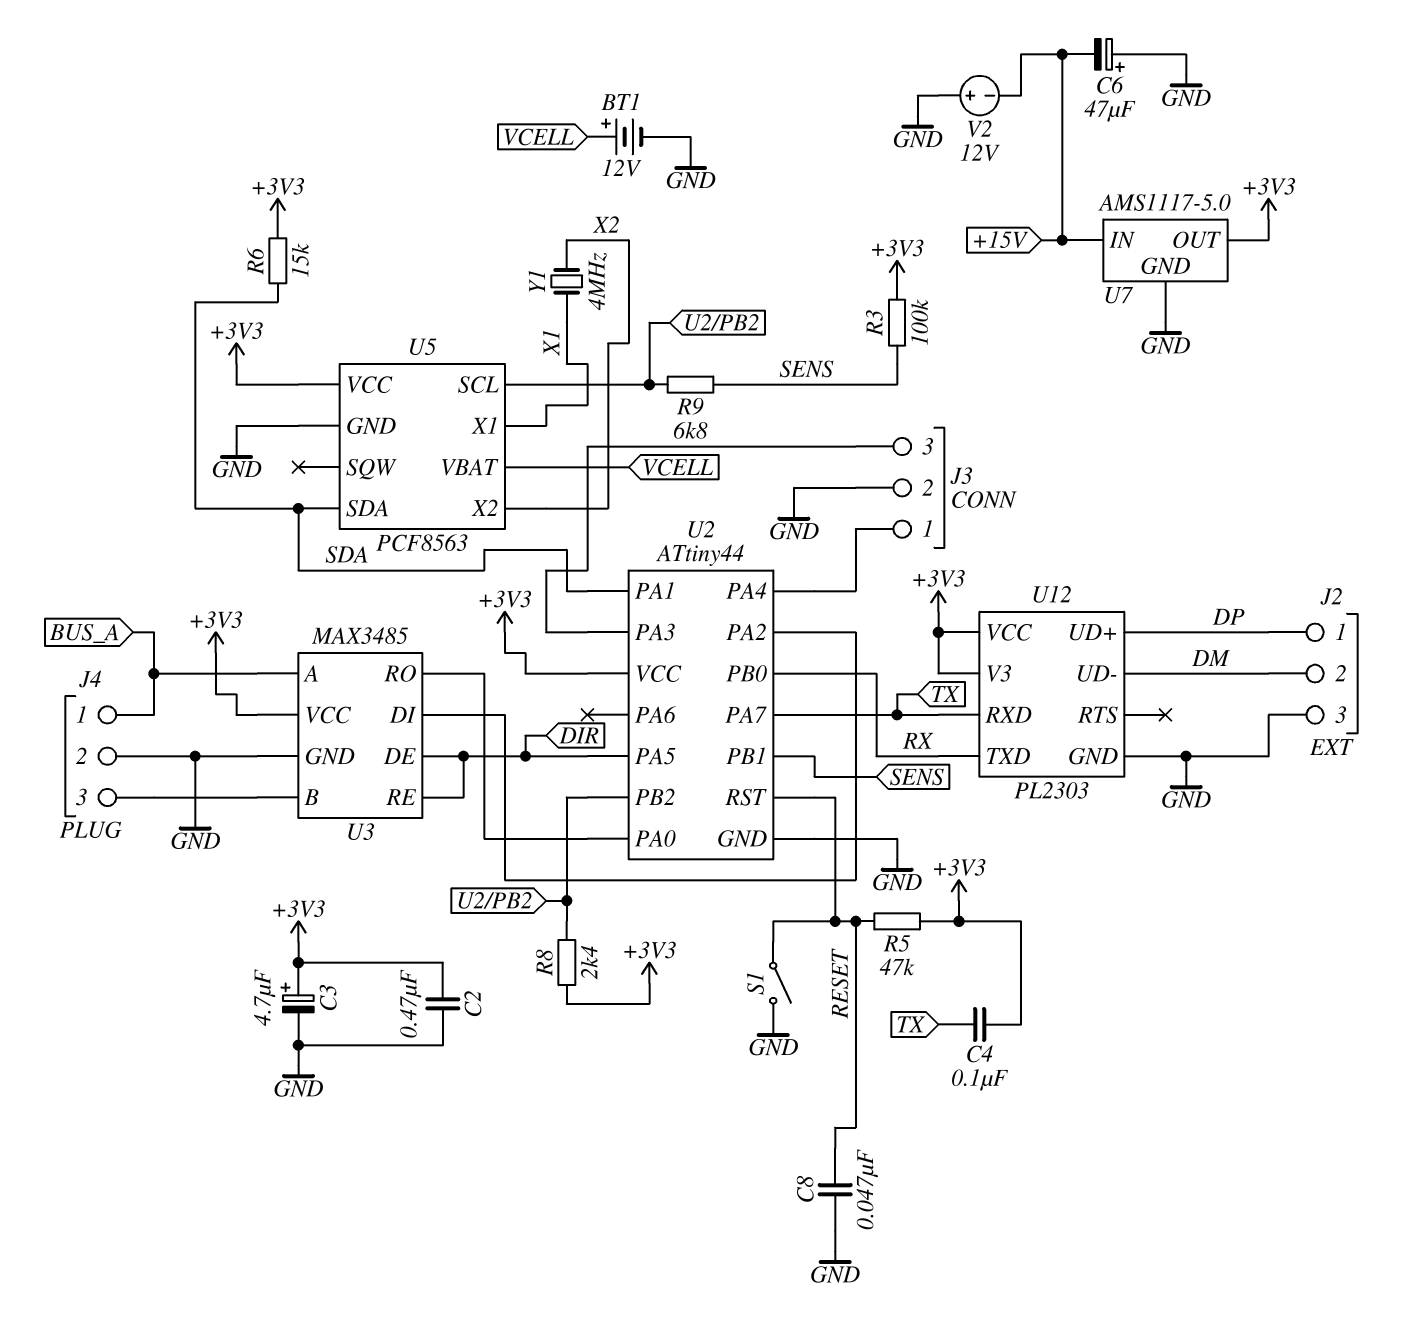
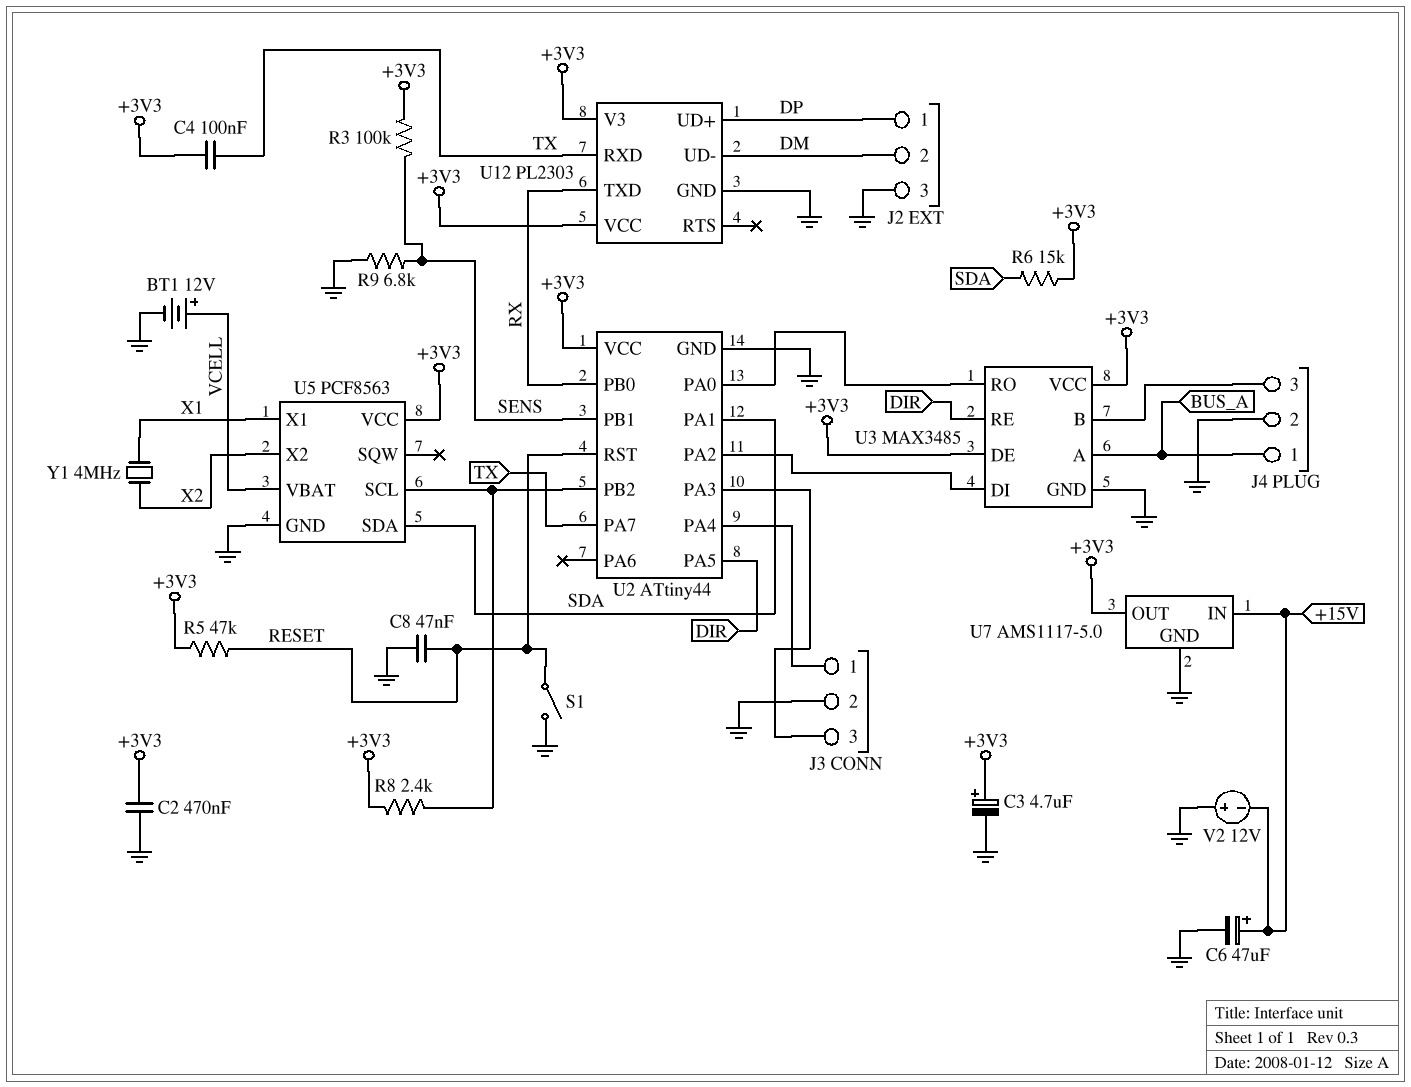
C6: 47uF (plus GND, minus +15V) -> 47uF (plus +15V, minus GND)
R9: 6.8k (SENS, U2/PB2) -> 6.8k (GND, SENS)
U3 pin DE: DIR -> +3V3

